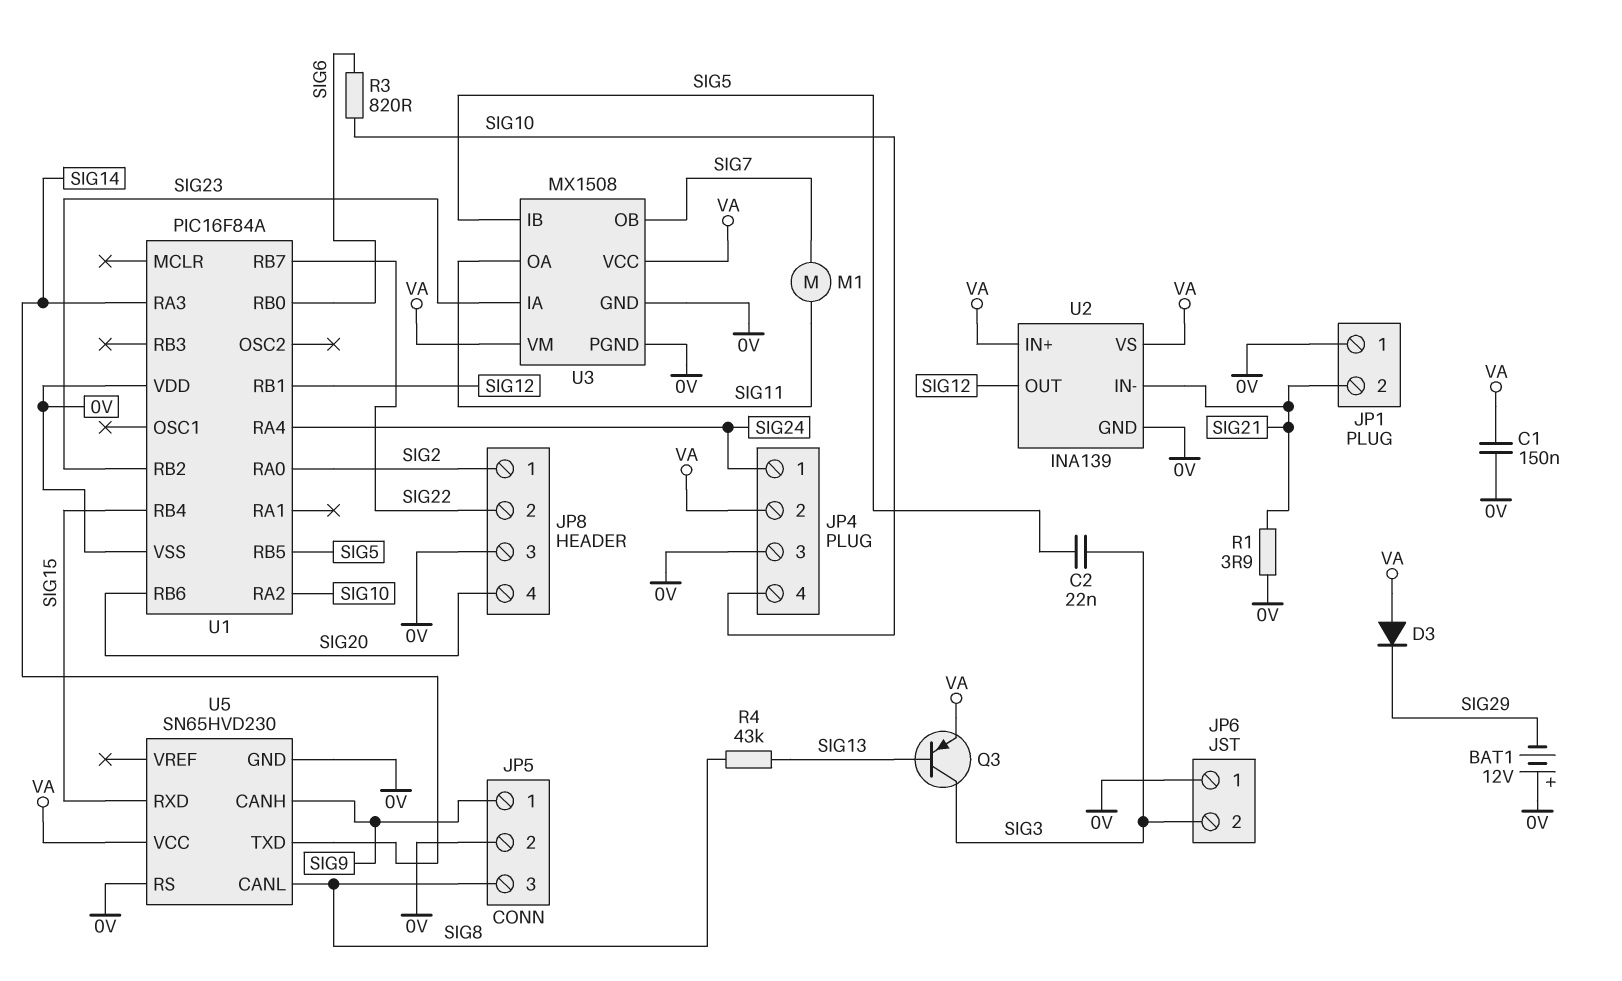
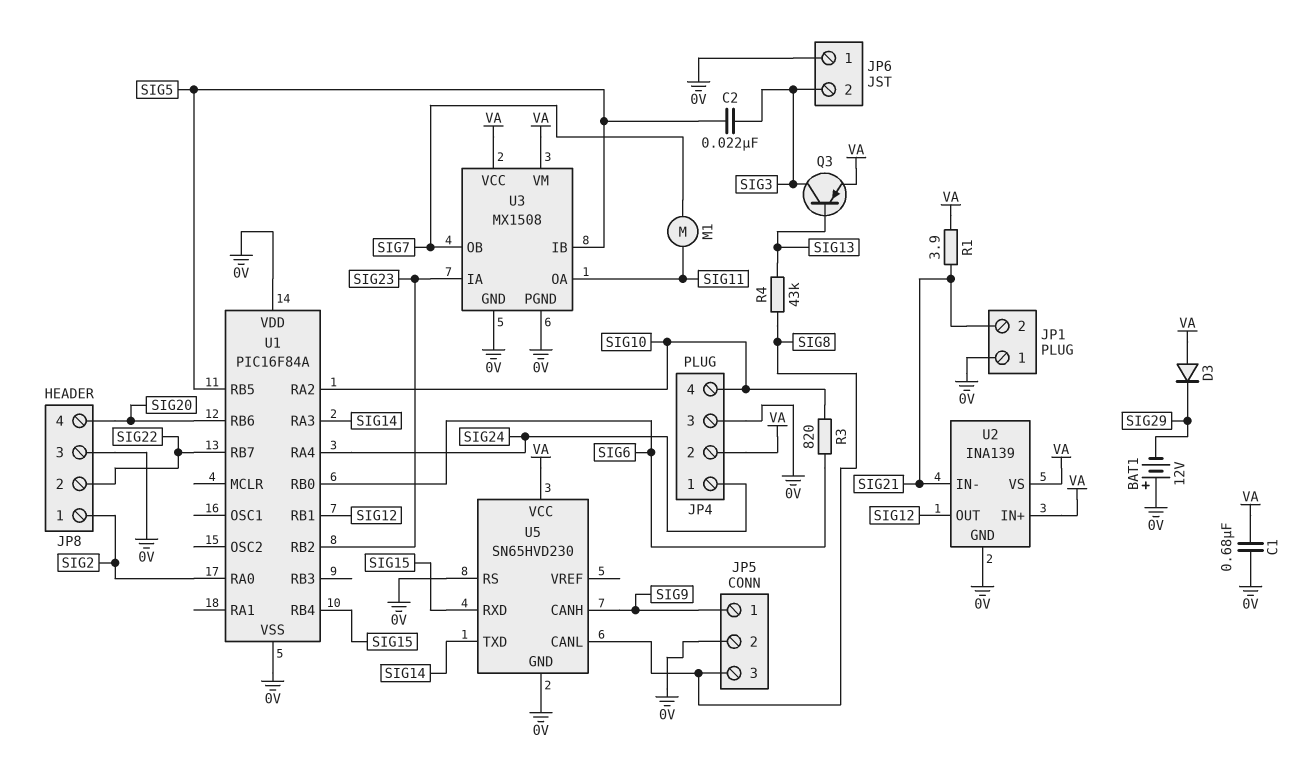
C1: 150nF (0V, VA) -> 680nF (0V, VA)
R1: 3.9 (0V, SIG21) -> 3.9 (SIG21, VA)

